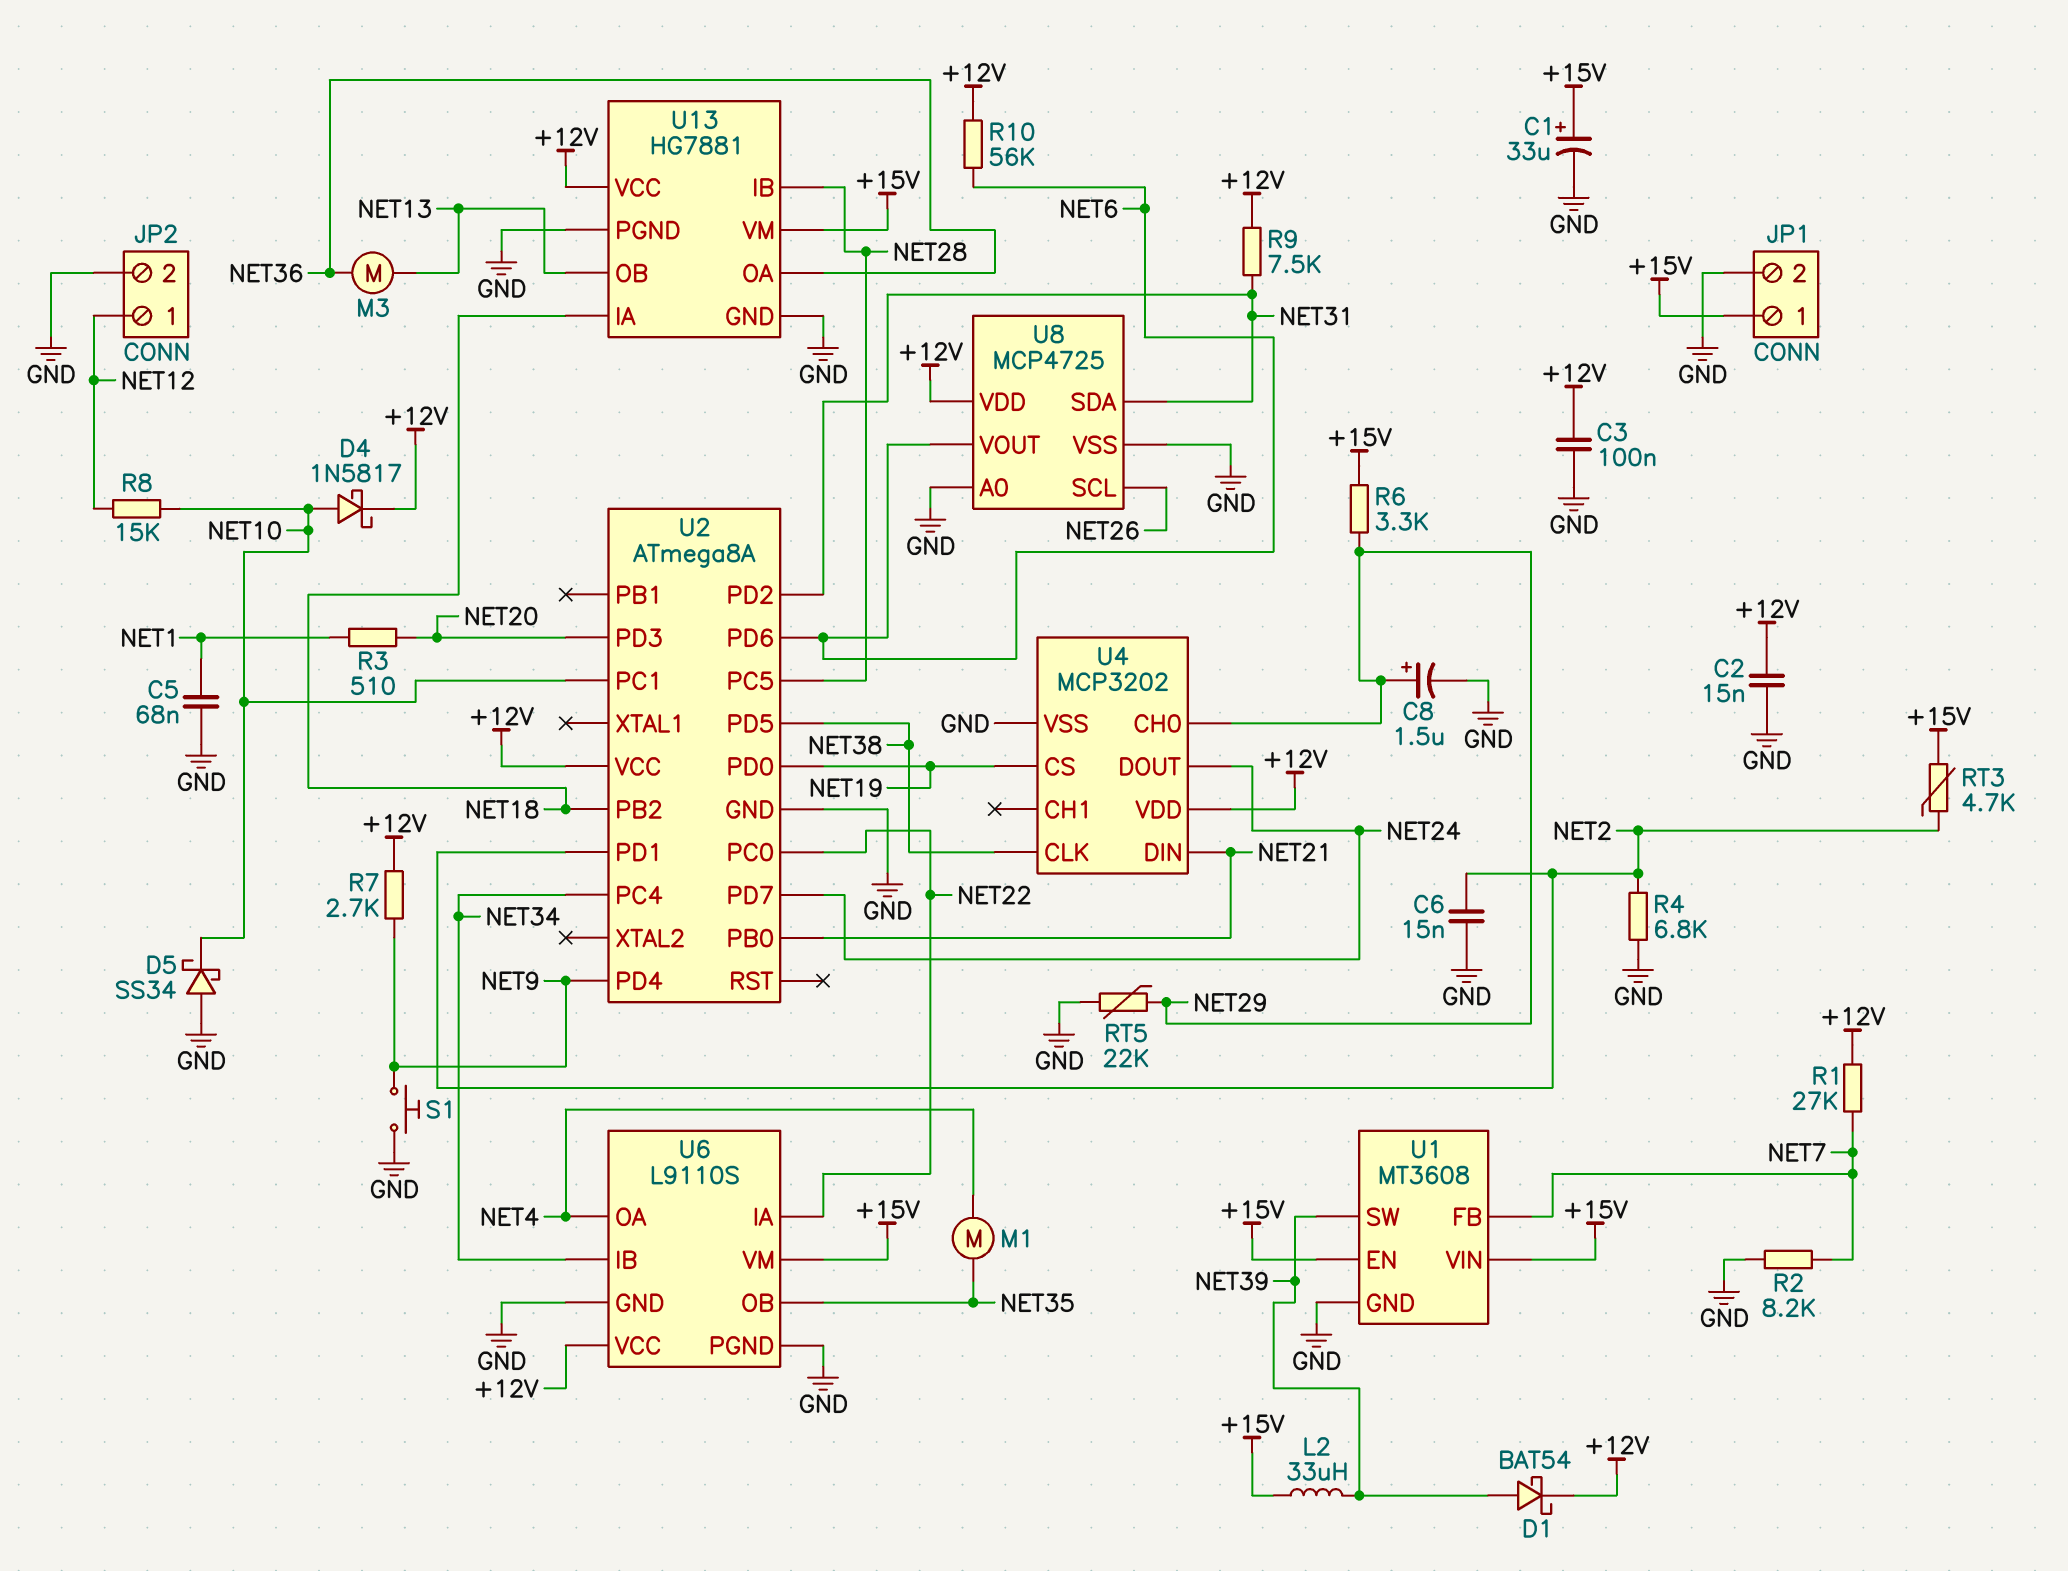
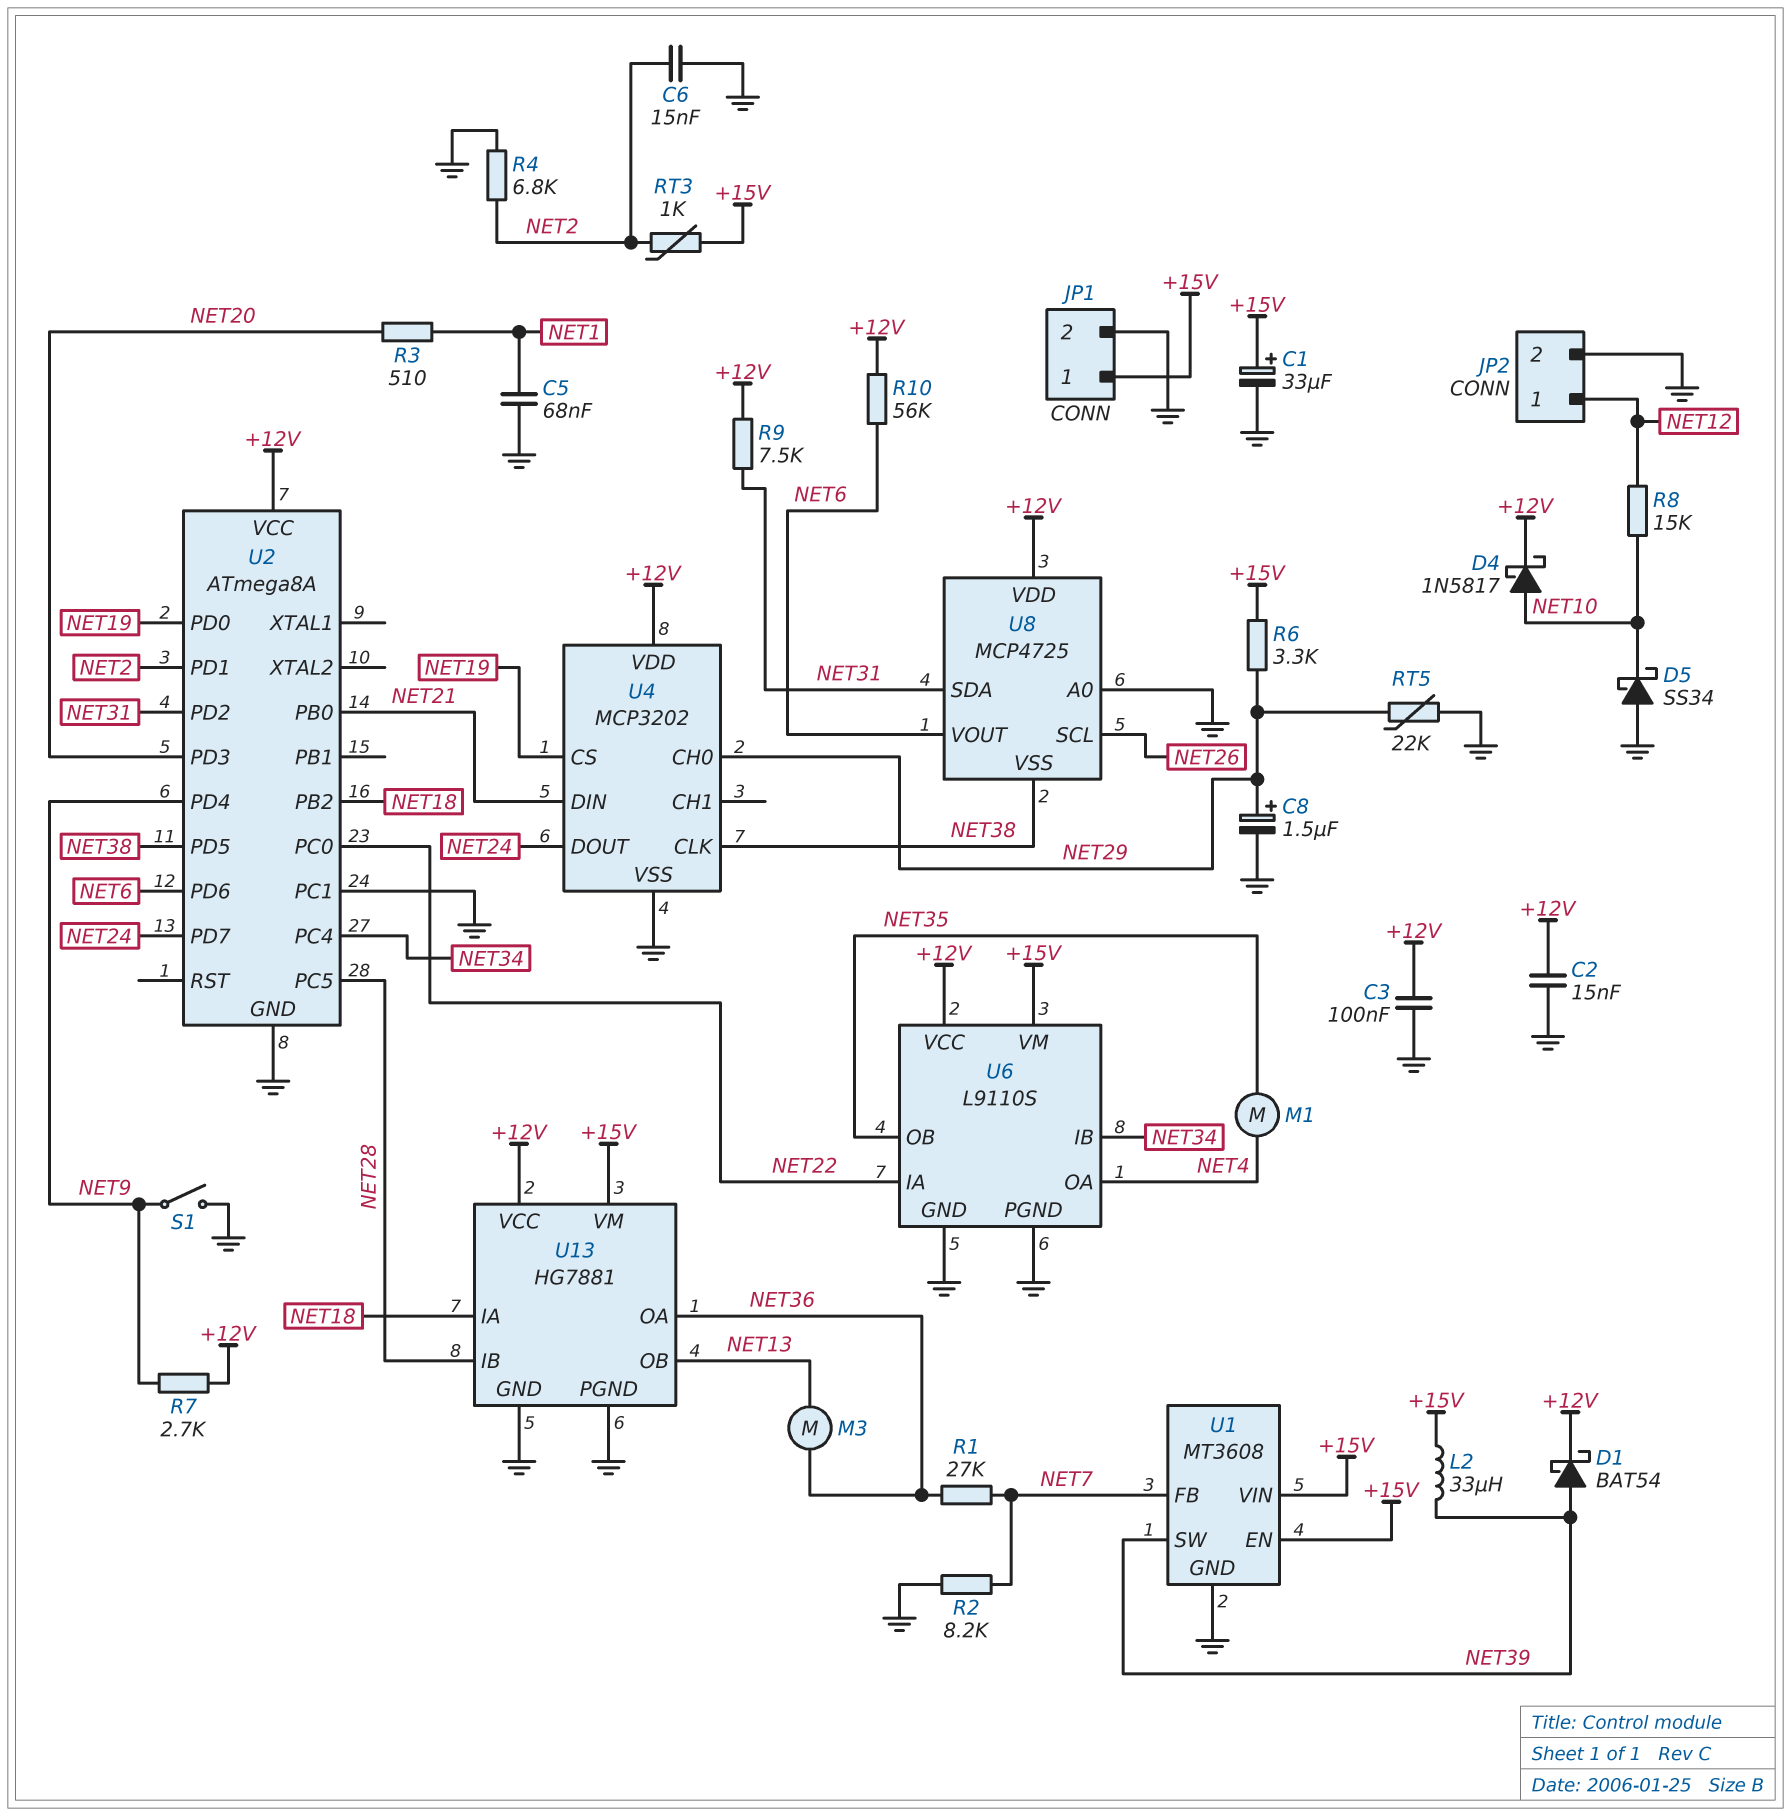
R1: 27k (+12V, NET7) -> 27k (NET7, NET36)
RT3: 4.7k (+15V, NET2) -> 1k (+15V, NET2)
S1: button (GND, NET9) -> switch (GND, NET9)
U2 pin PC1: NET10 -> GND
U8 pin VSS: GND -> NET38

